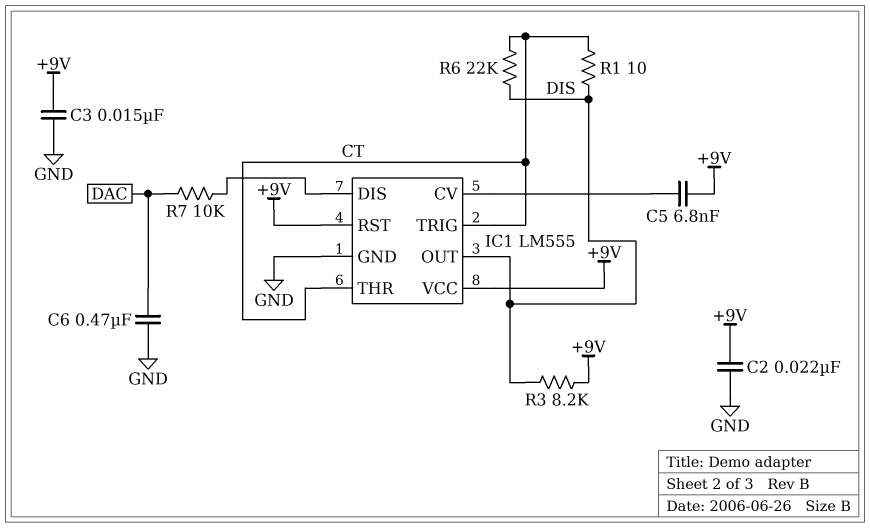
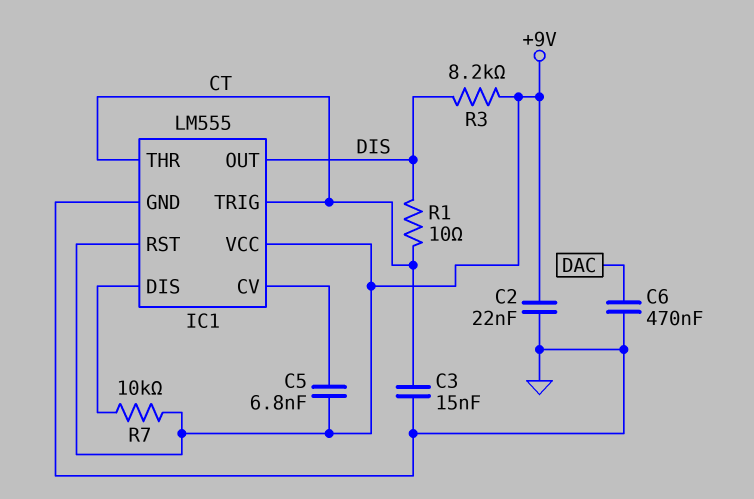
C3: 15nF (+9V, GND) -> 15nF (CT, GND)
R6: 22k (CT, DIS) -> none
R7: 10k (DAC, IC1/DIS) -> 10k (+9V, IC1/DIS)

